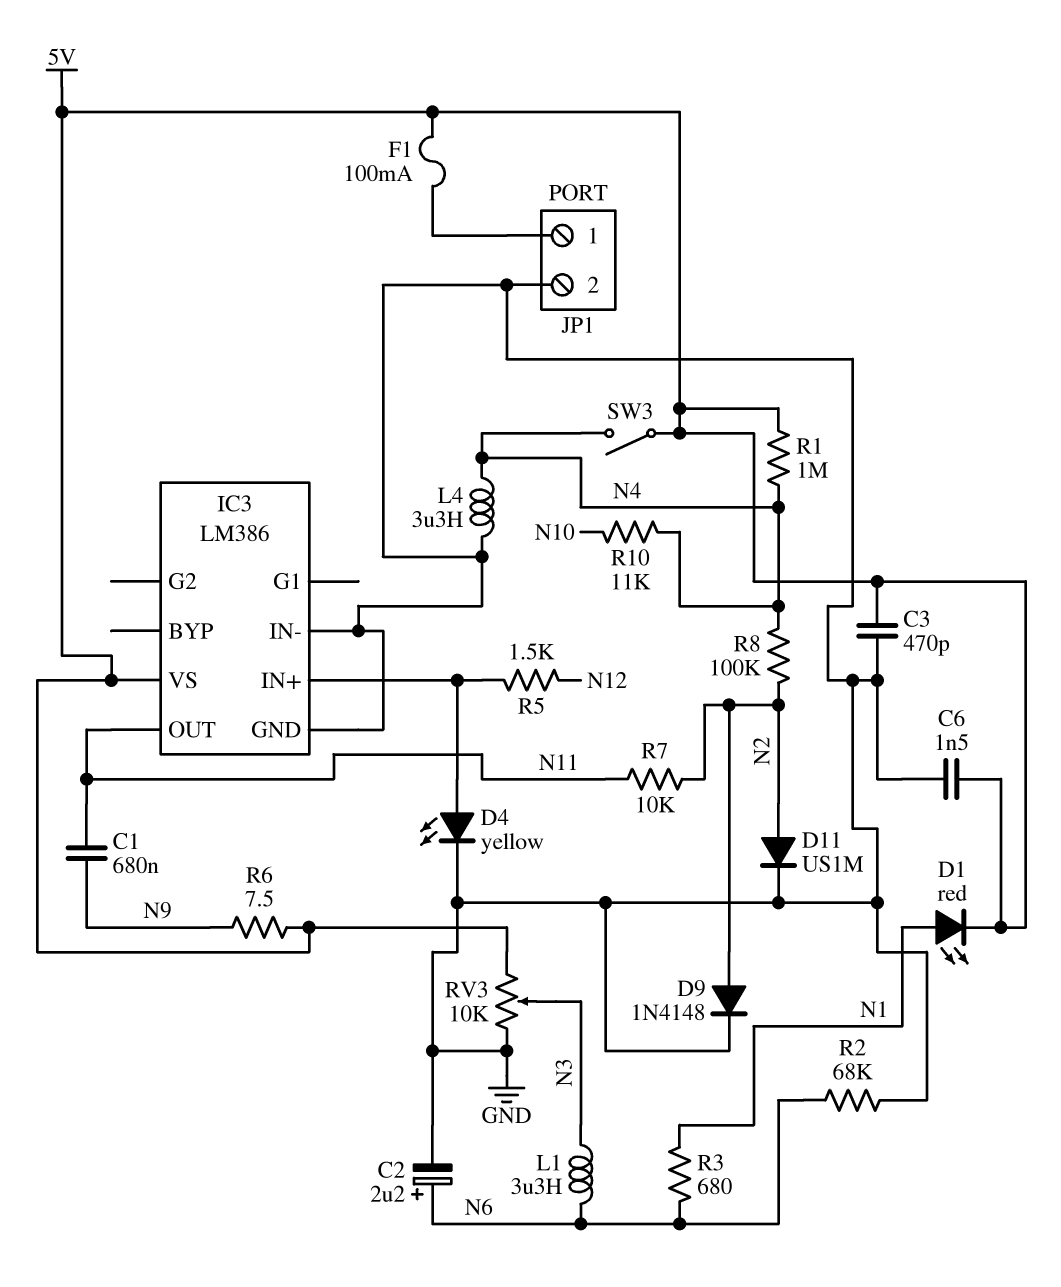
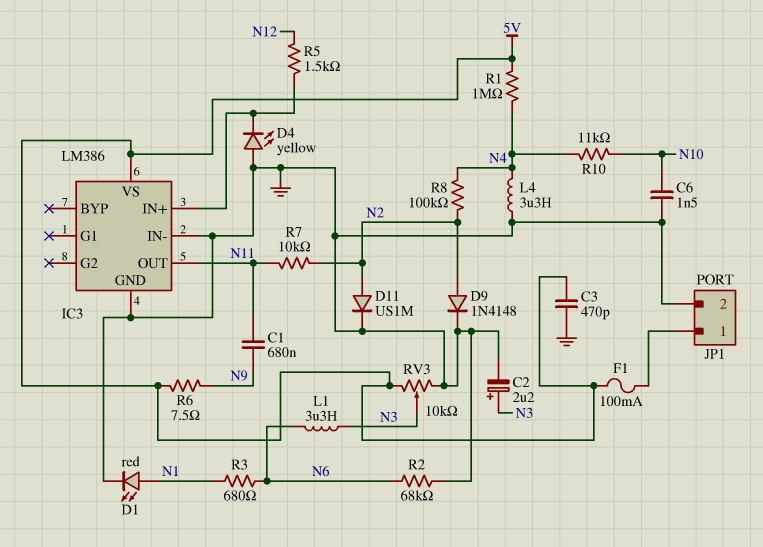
C2: 2.2uF (plus N6, minus GND) -> 2.2uF (plus N3, minus GND)
C6: 1.5nF (5V, GND) -> 1.5nF (GND, N10)
D1: LED red (A N1, K 5V) -> LED red (A N1, K GND)
D4: LED yellow (A IC3/IN+, K GND) -> LED yellow (A GND, K IC3/IN+)
SW3: switch (5V, N4) -> none

